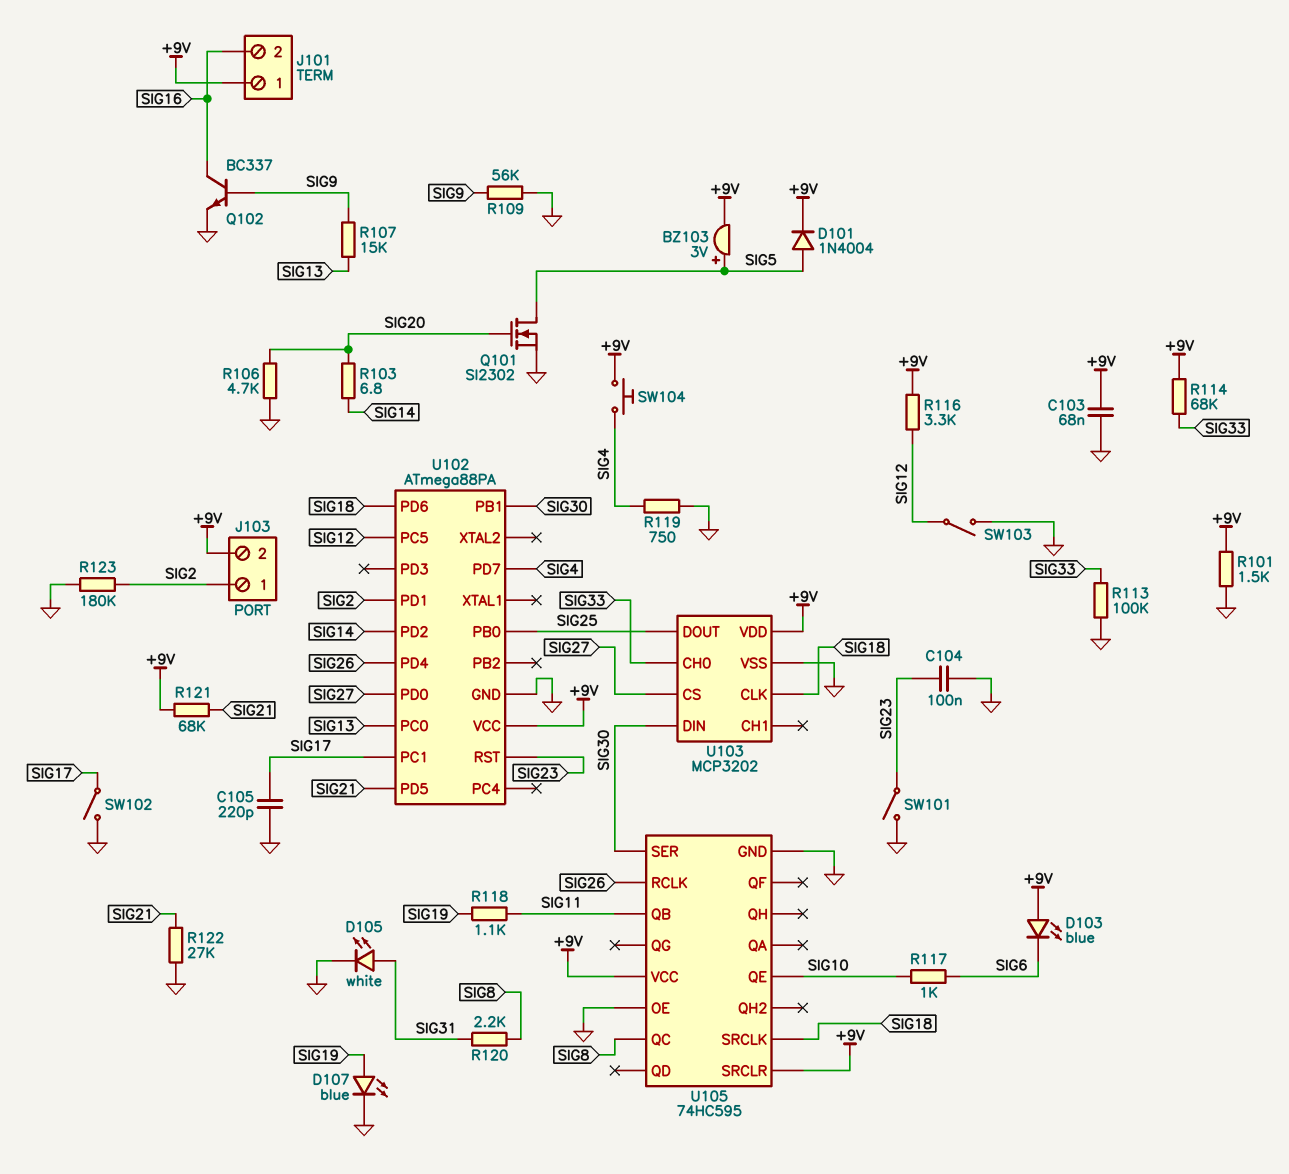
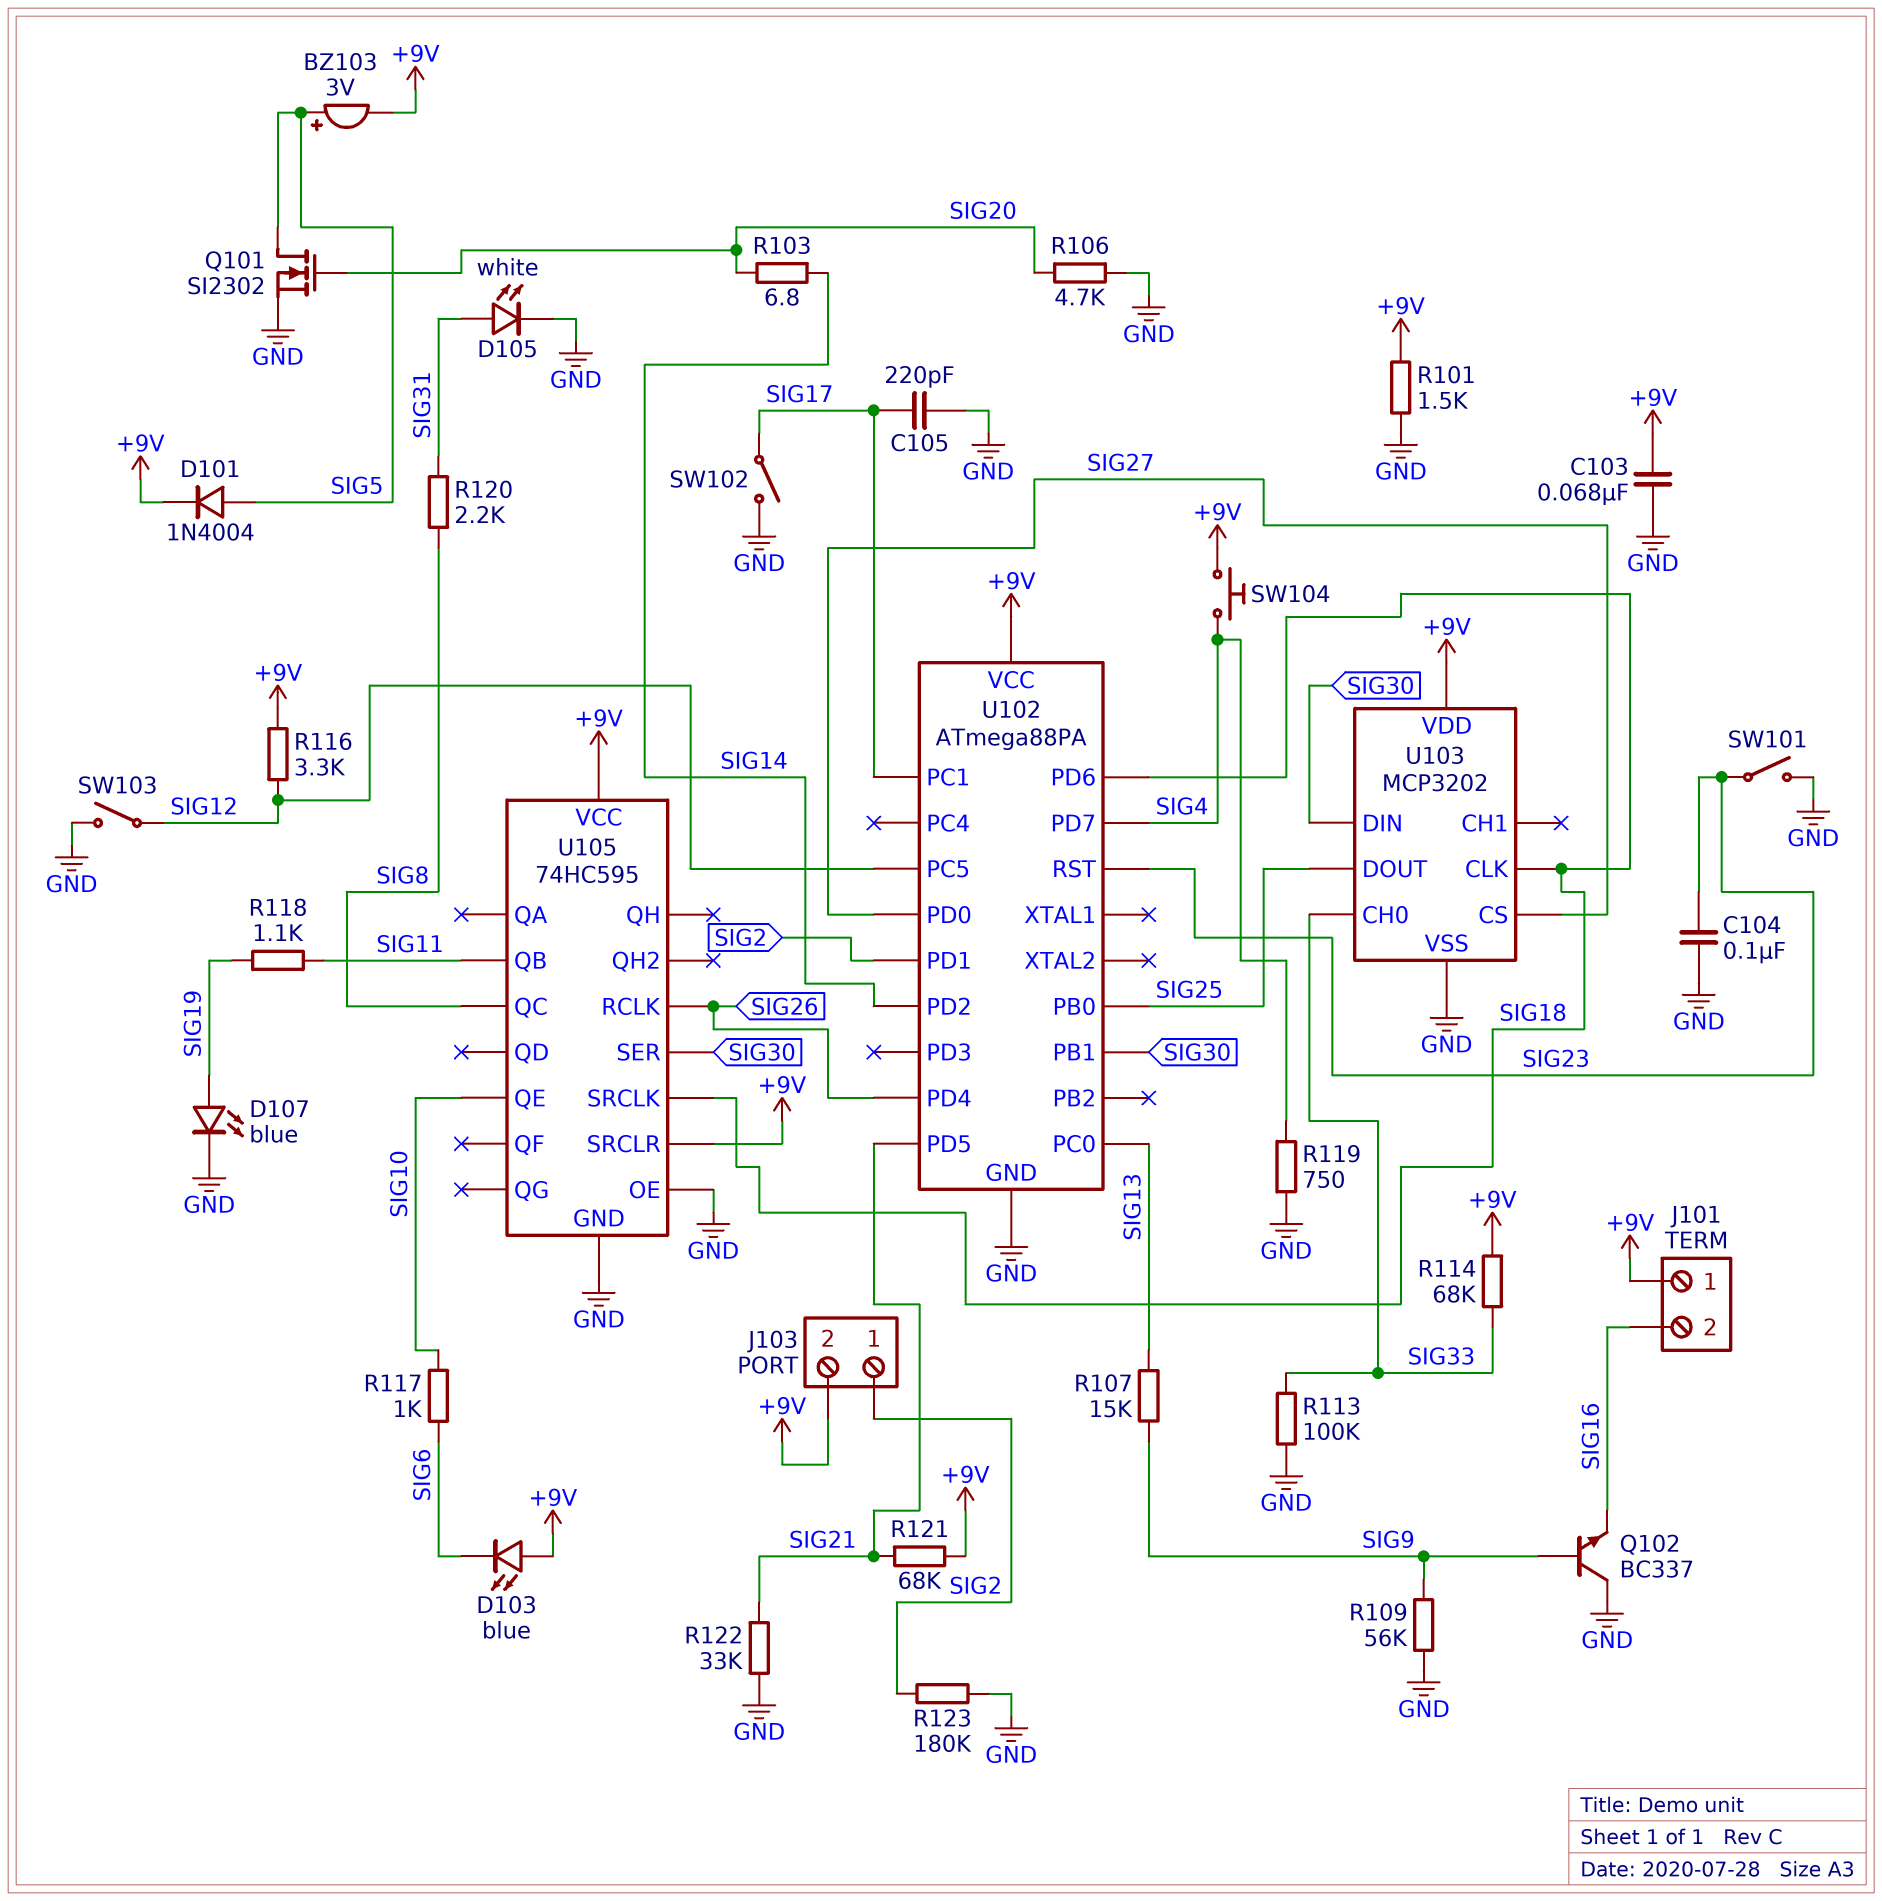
Q102: NPN BC337 (B SIG9, C SIG16, E GND) -> NPN BC337 (B SIG9, C GND, E SIG16)
R122: 27k (GND, SIG21) -> 33k (GND, SIG21)

